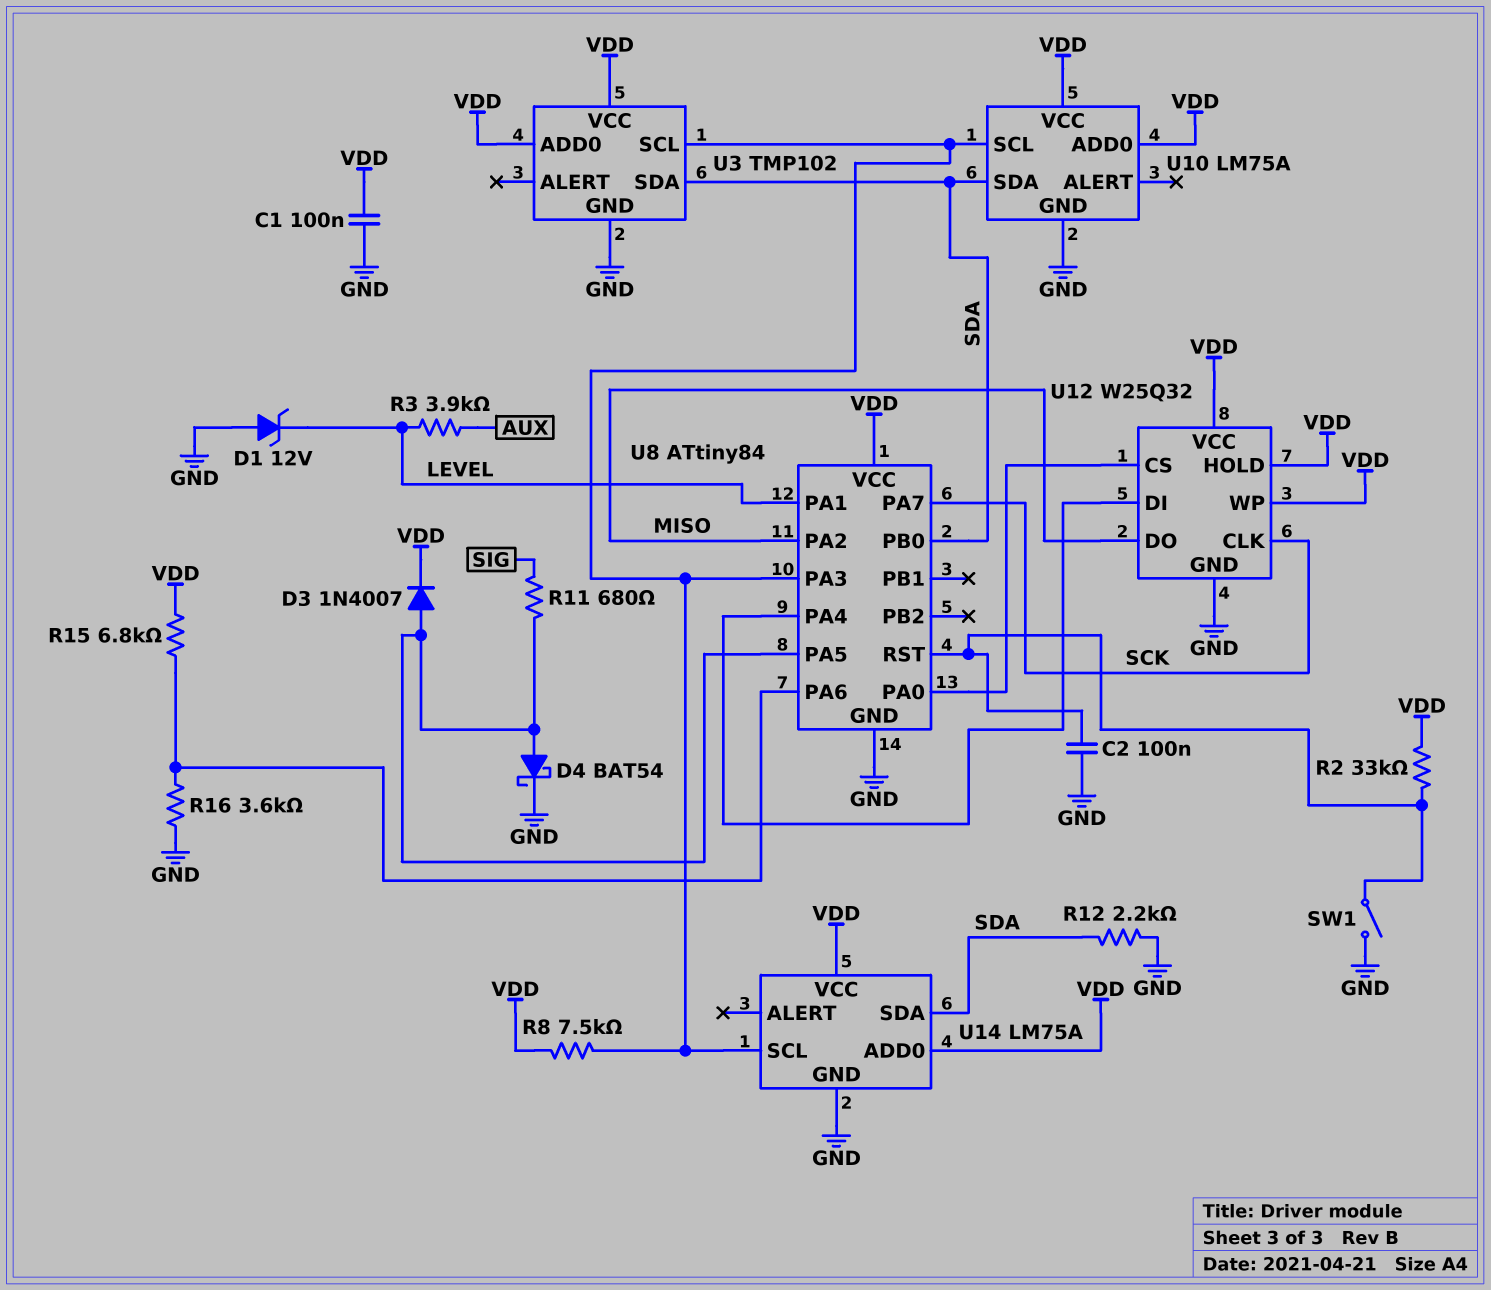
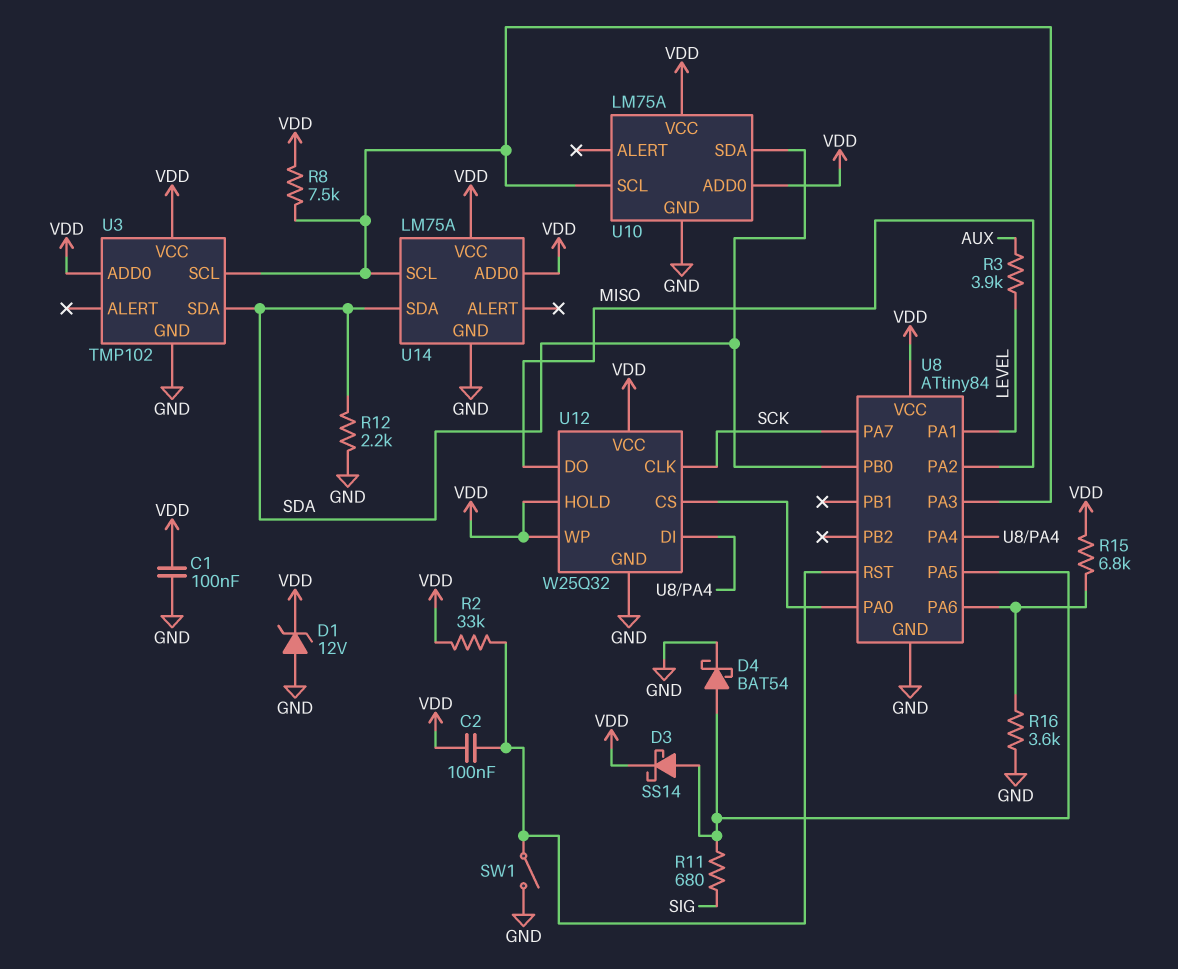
C2: 100nF (GND, U8/RST) -> 100nF (U8/RST, VDD)
D1: zener 12V (A GND, K LEVEL) -> zener 12V (A GND, K VDD)
D3: diode 1N4007 (A U8/PA5, K VDD) -> schottky SS14 (A U8/PA5, K VDD)

